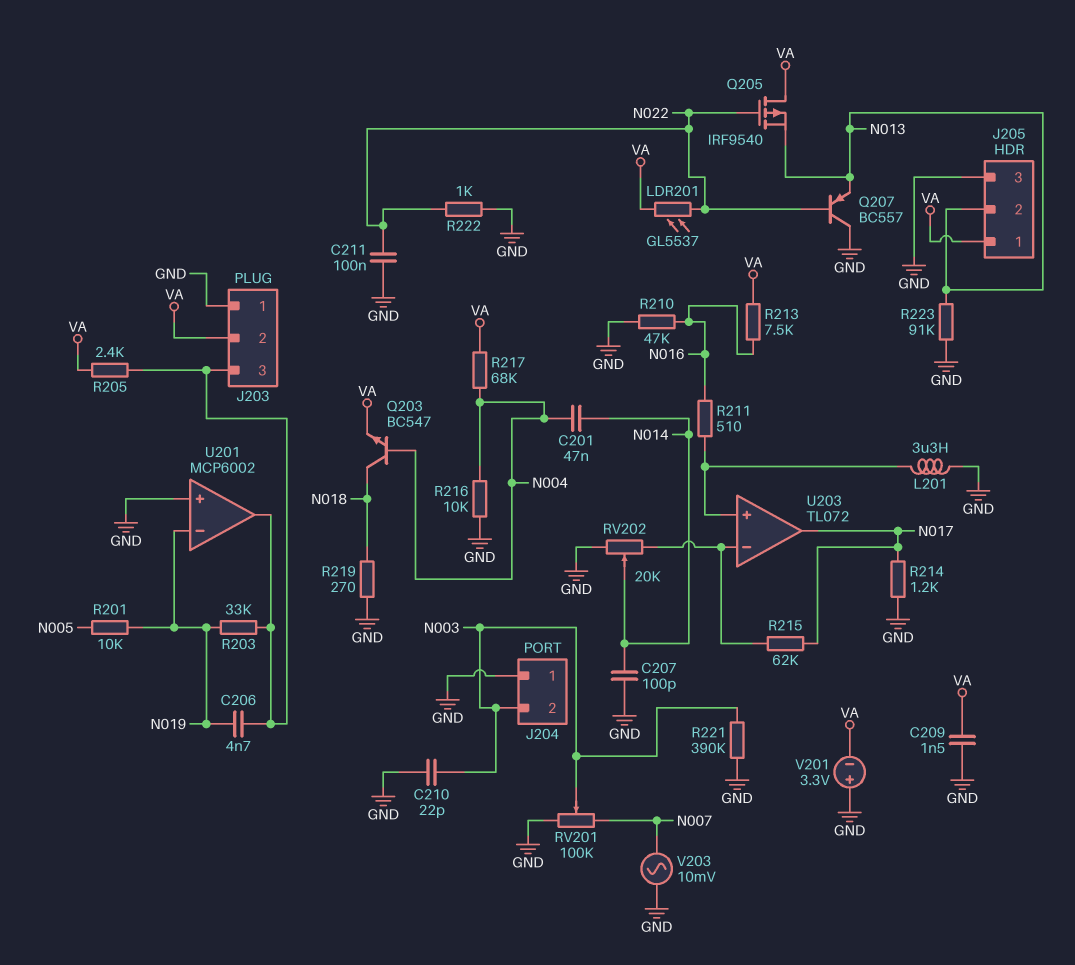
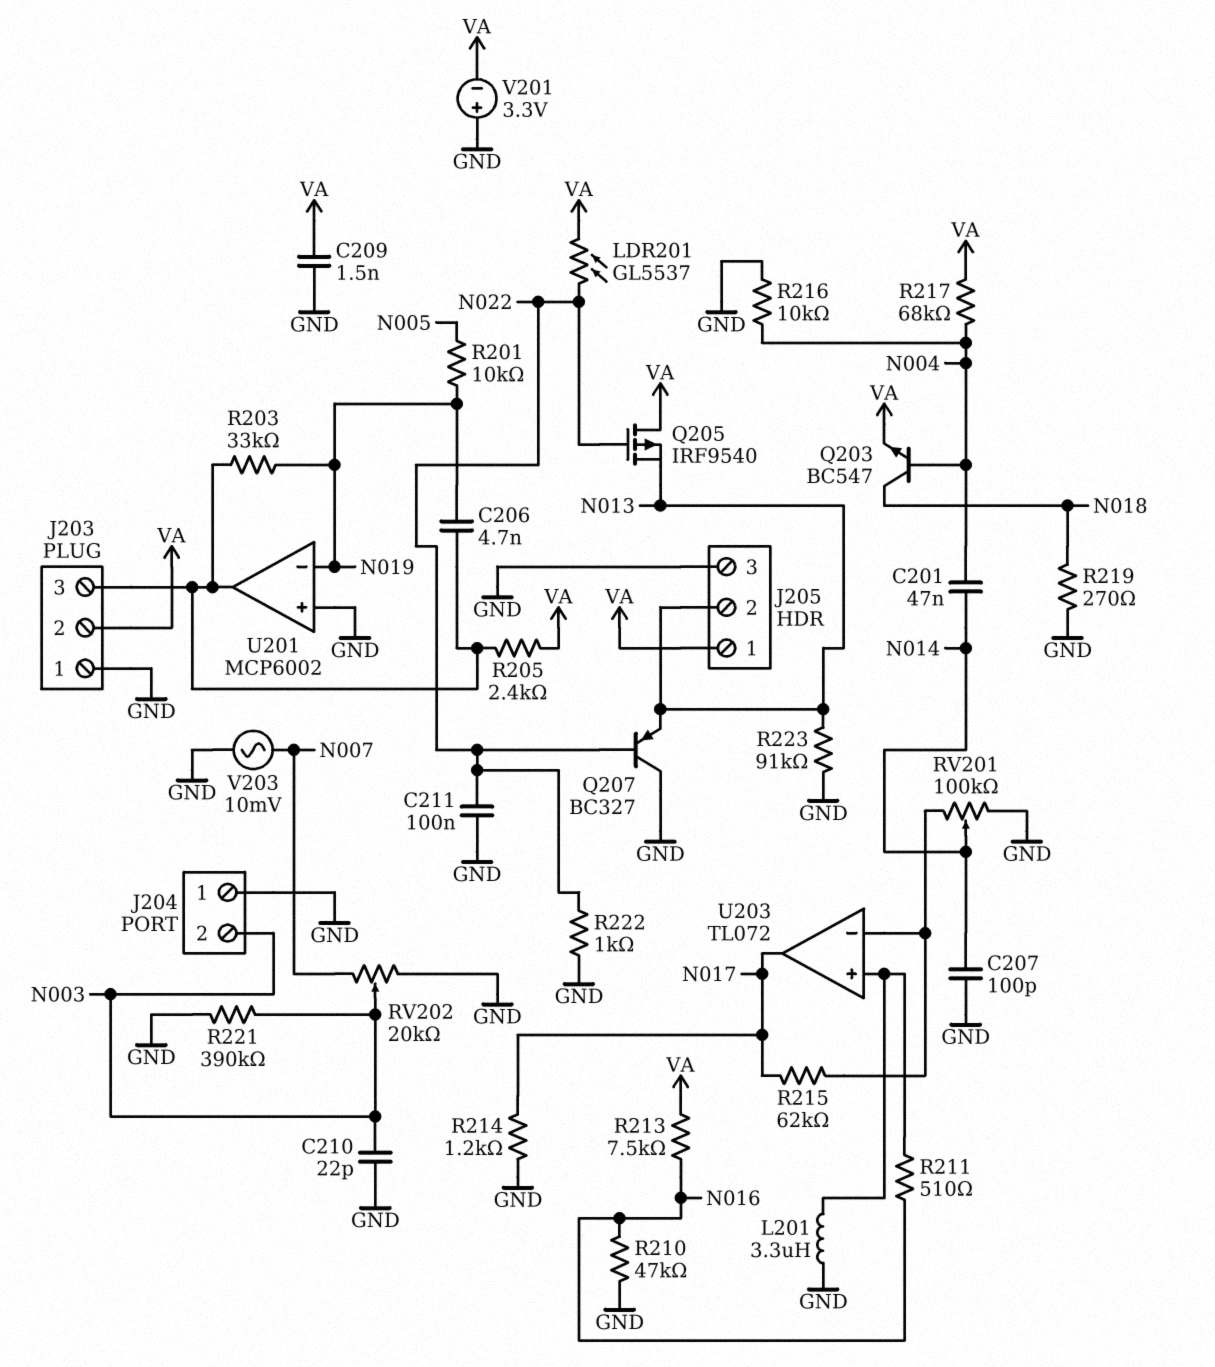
Q207: PNP BC557 (B N022, C GND, E N013) -> PNP BC327 (B N022, C GND, E N013)
RV201: 100k (GND, N007, wiper N003) -> 100k (GND, U203/in-, wiper N014)
RV202: 20k (GND, U203/in-, wiper N014) -> 20k (GND, N007, wiper N003)

